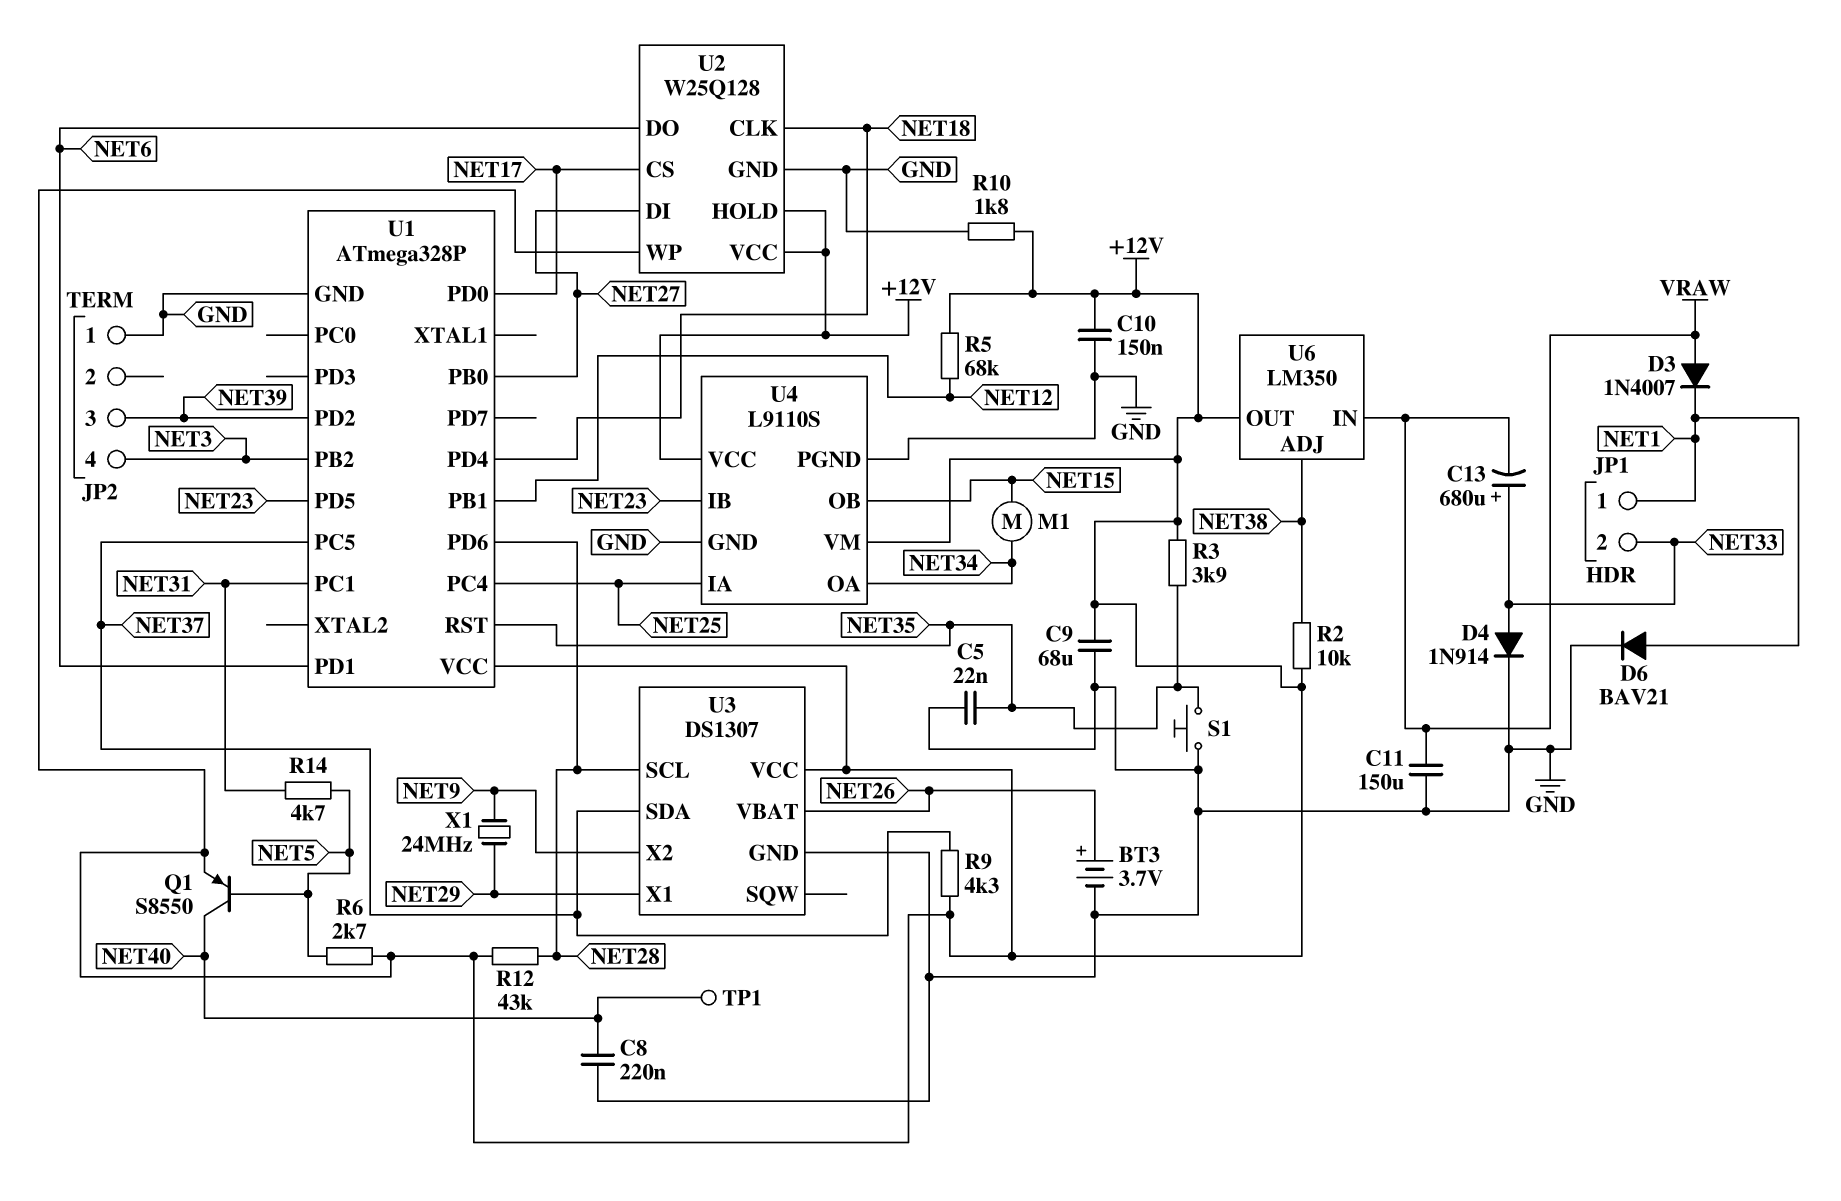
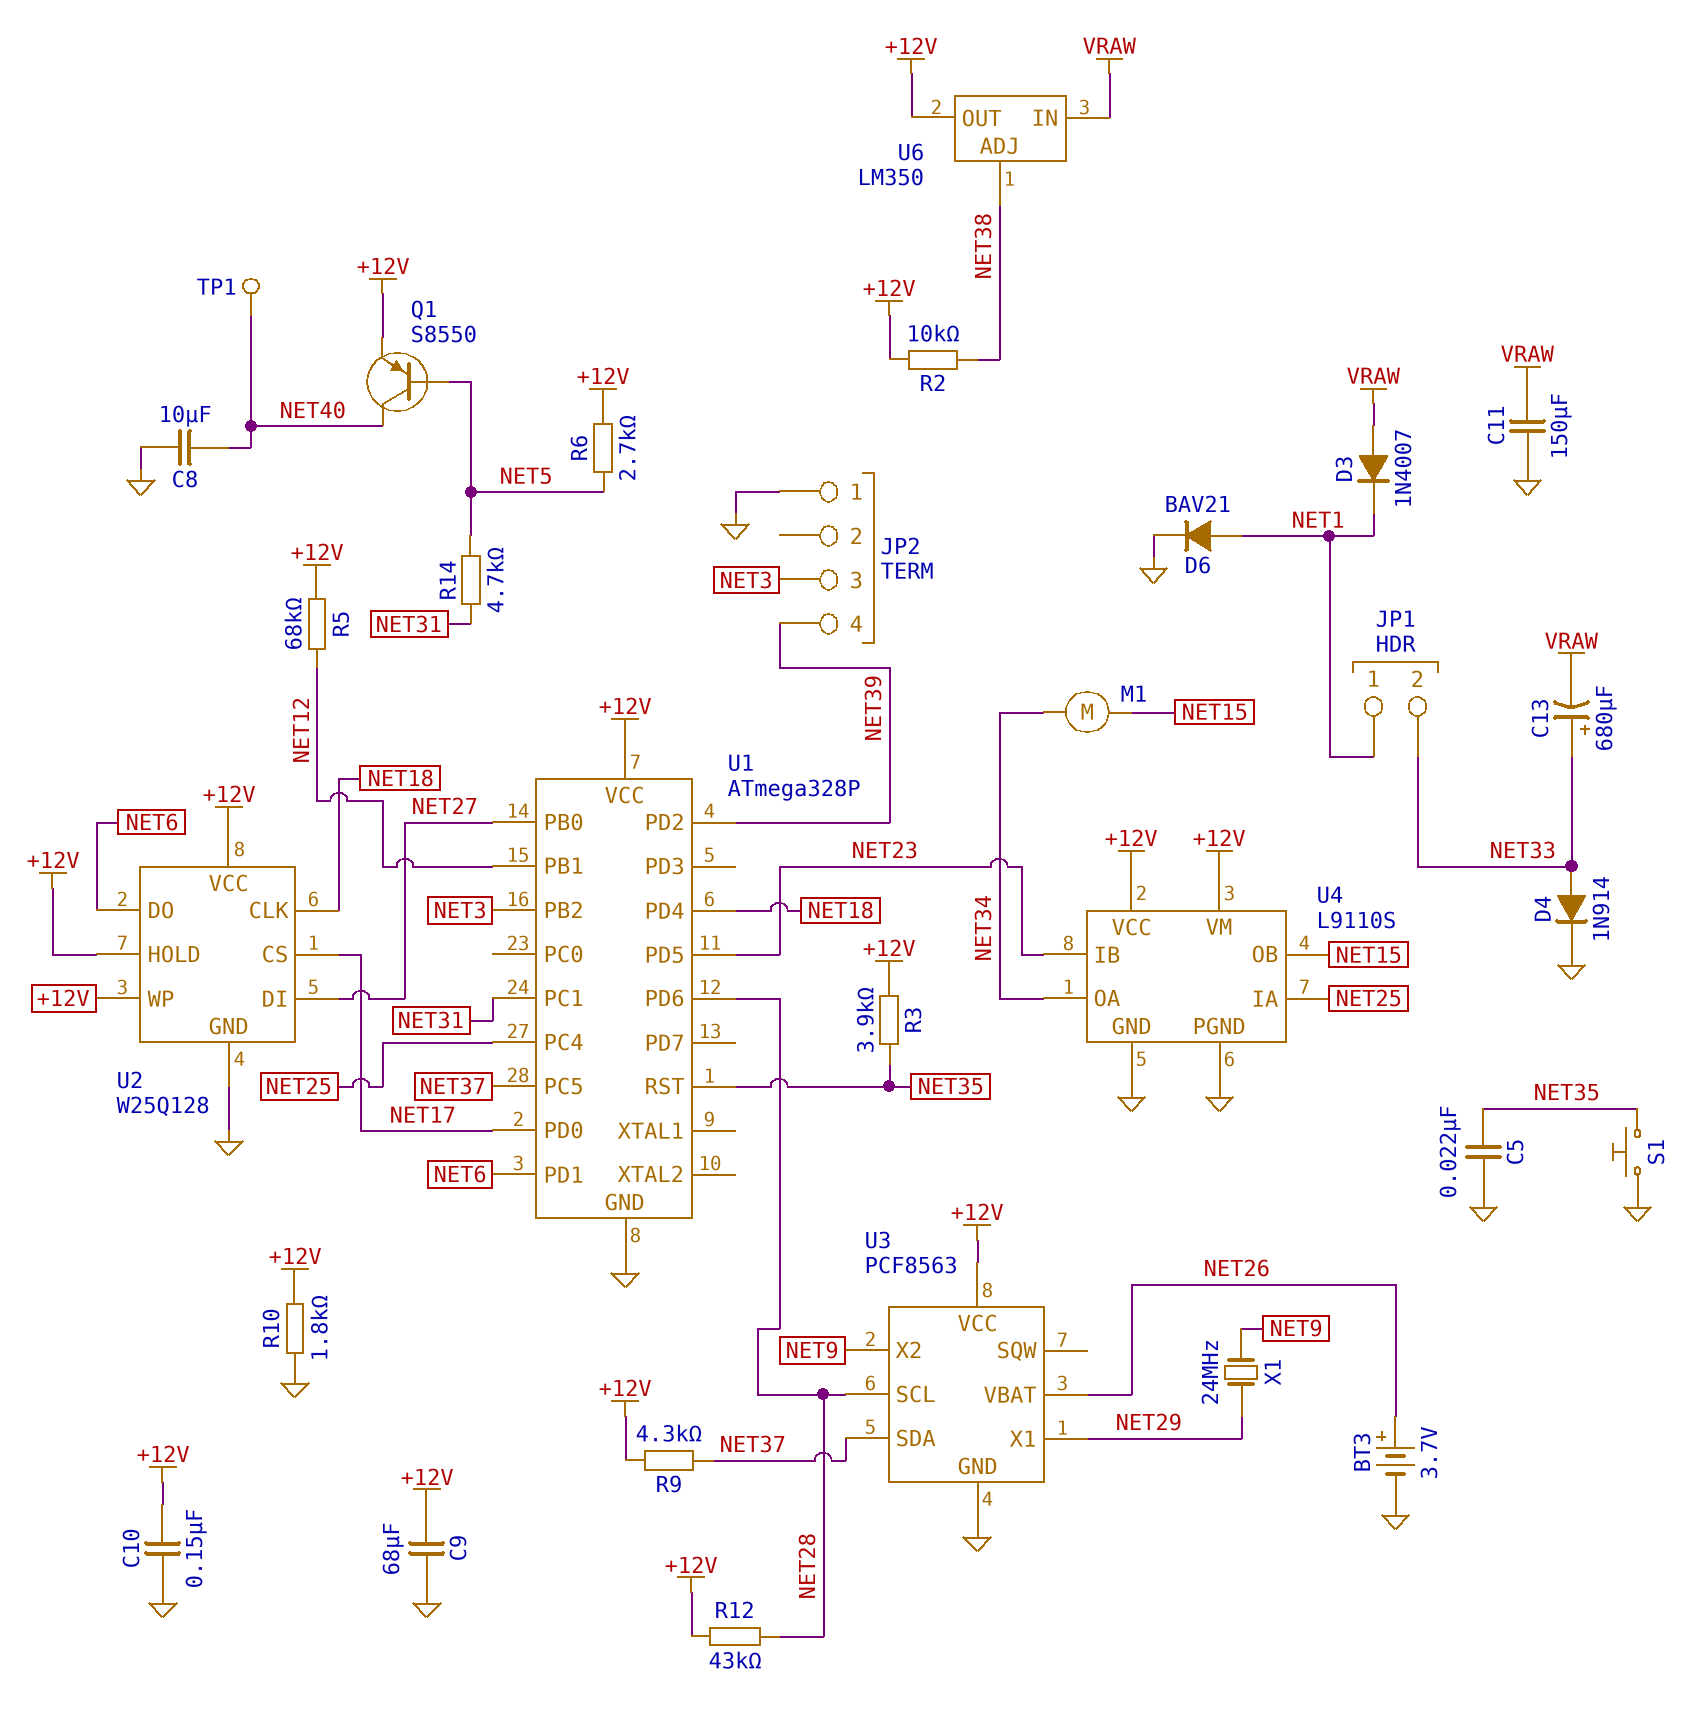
C8: 220nF (GND, NET40) -> 10uF (GND, NET40)
JP2 pin 3: NET39 -> NET3
JP2 pin 4: NET3 -> NET39
U3: DS1307 -> PCF8563

